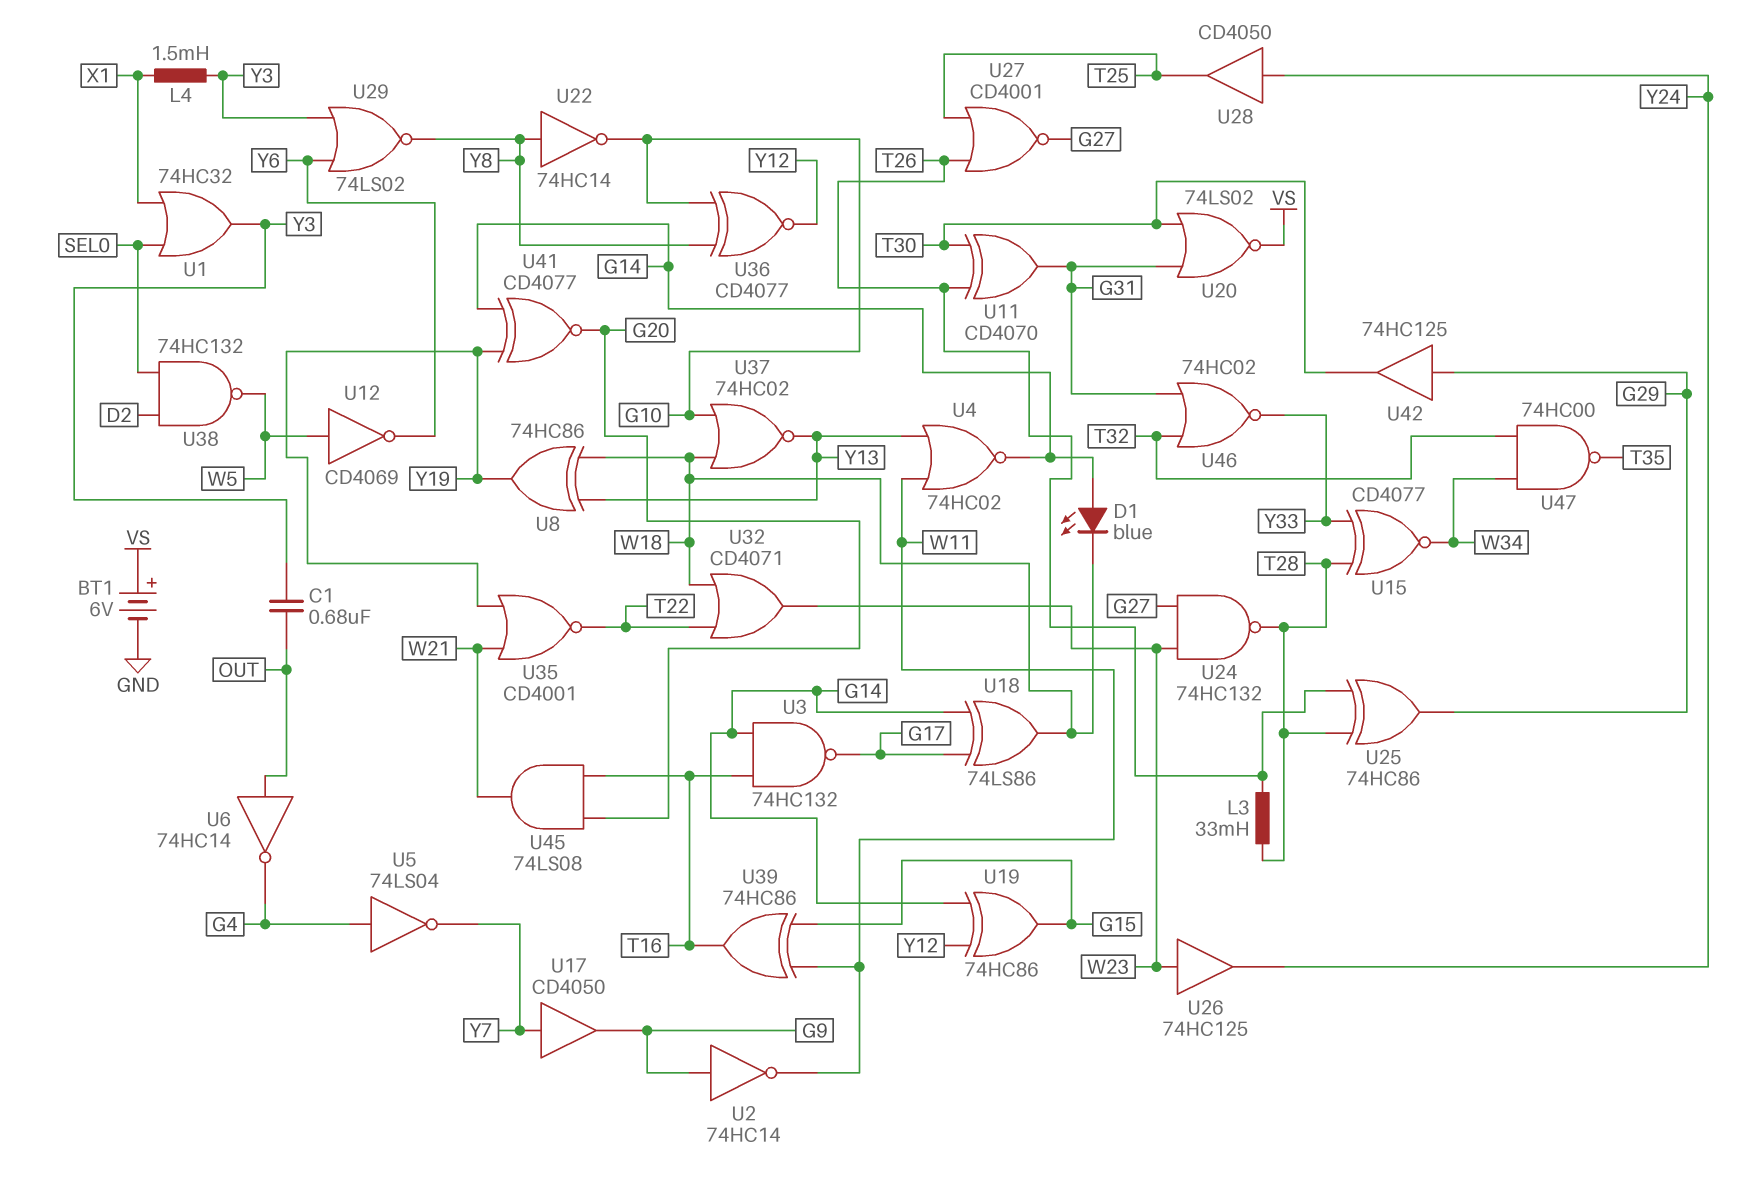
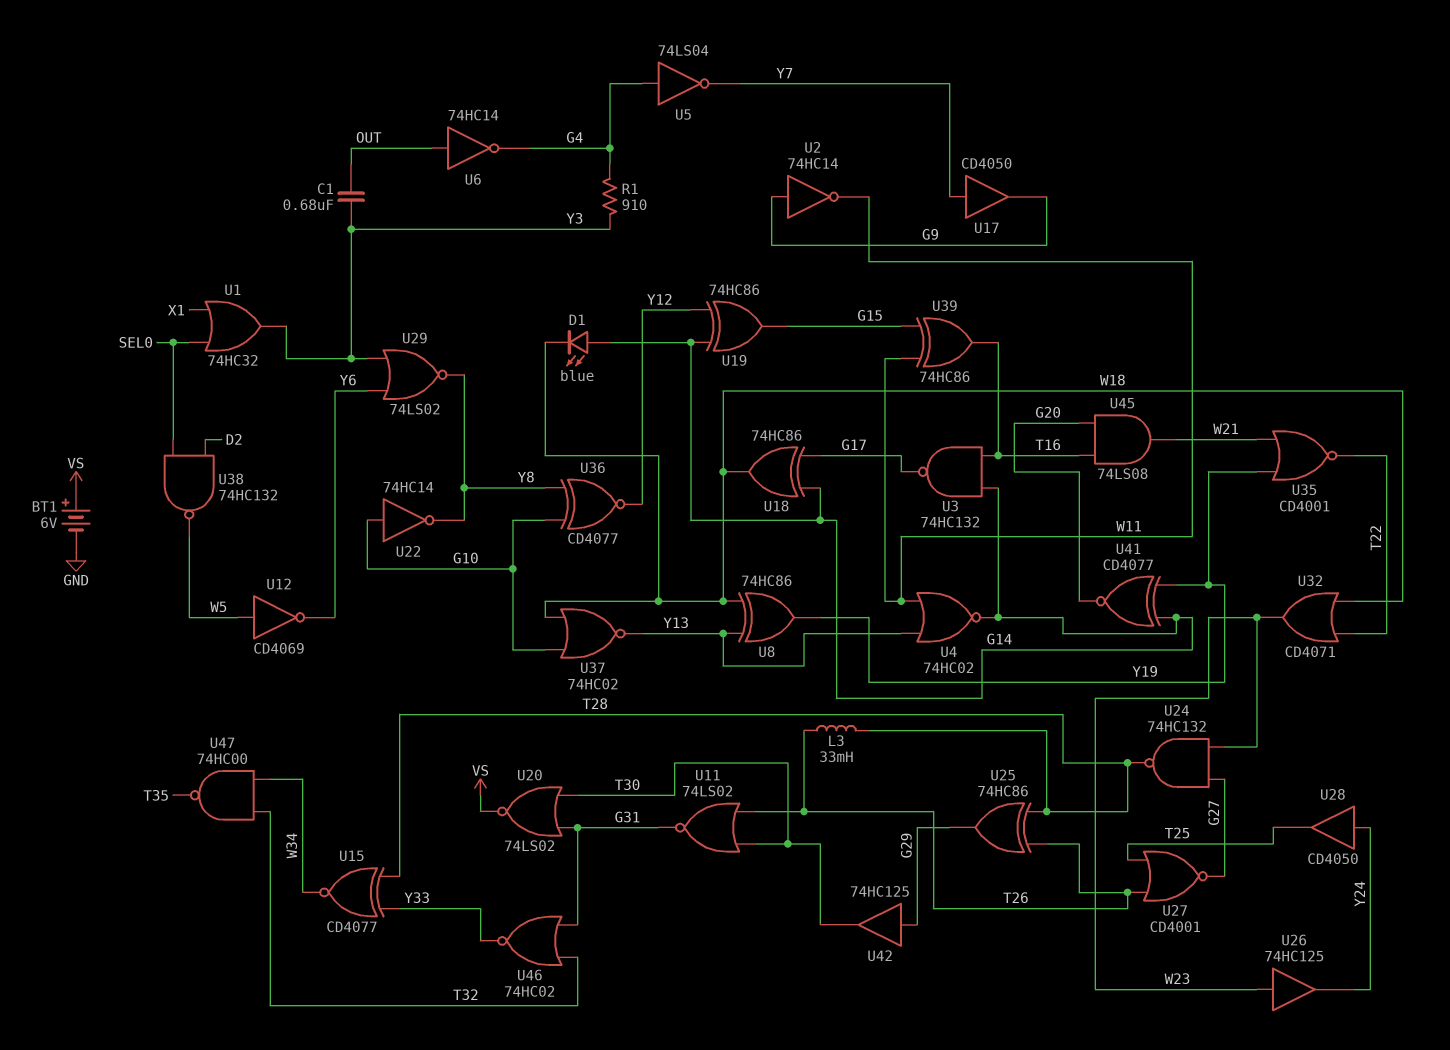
L4: 1.5mH (X1, Y3) -> none
R1: none -> 910 (G4, Y3)
U11: XOR CD4070 (in T26, in T30, out G31) -> NOR 74LS02 (in T26, in T30, out G31)
U18: XOR 74LS86 (in G14, in G17, out W18) -> XOR 74HC86 (in G14, in G17, out W18)
U22: NOT 74HC14 (in Y8, out G10) -> NOT 74HC14 (in G10, out Y8)

